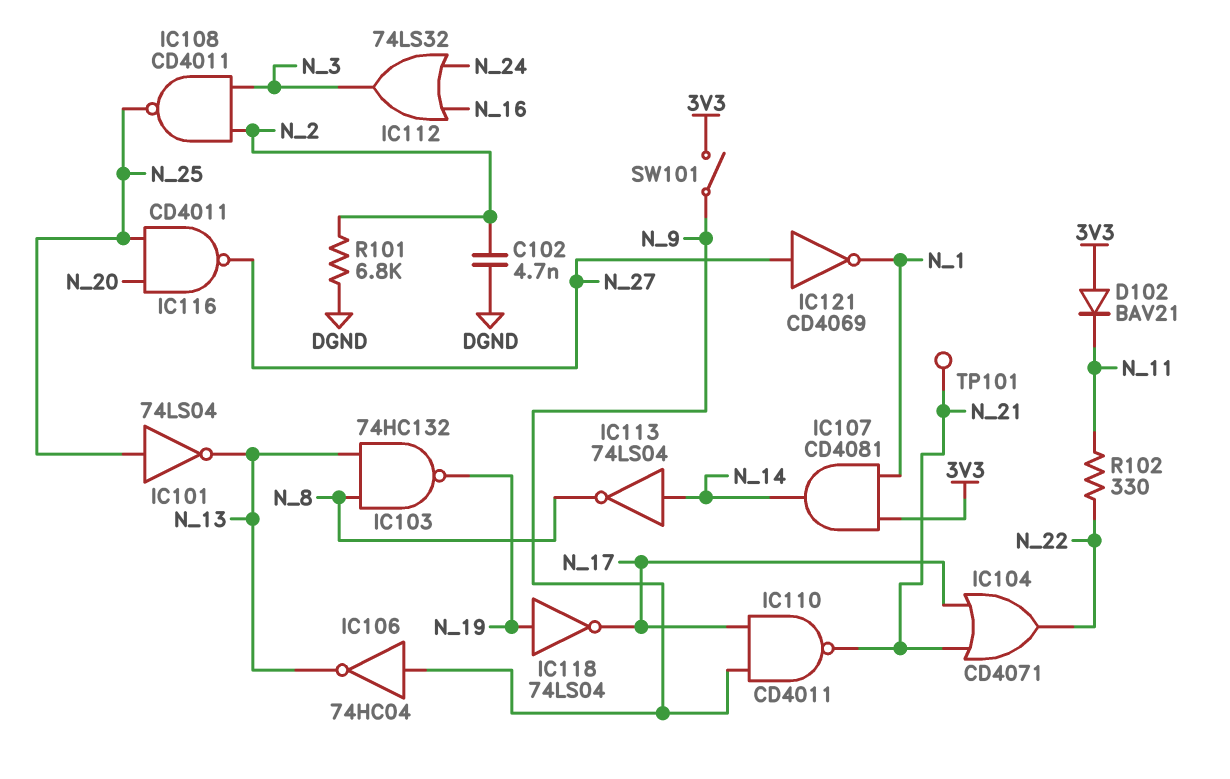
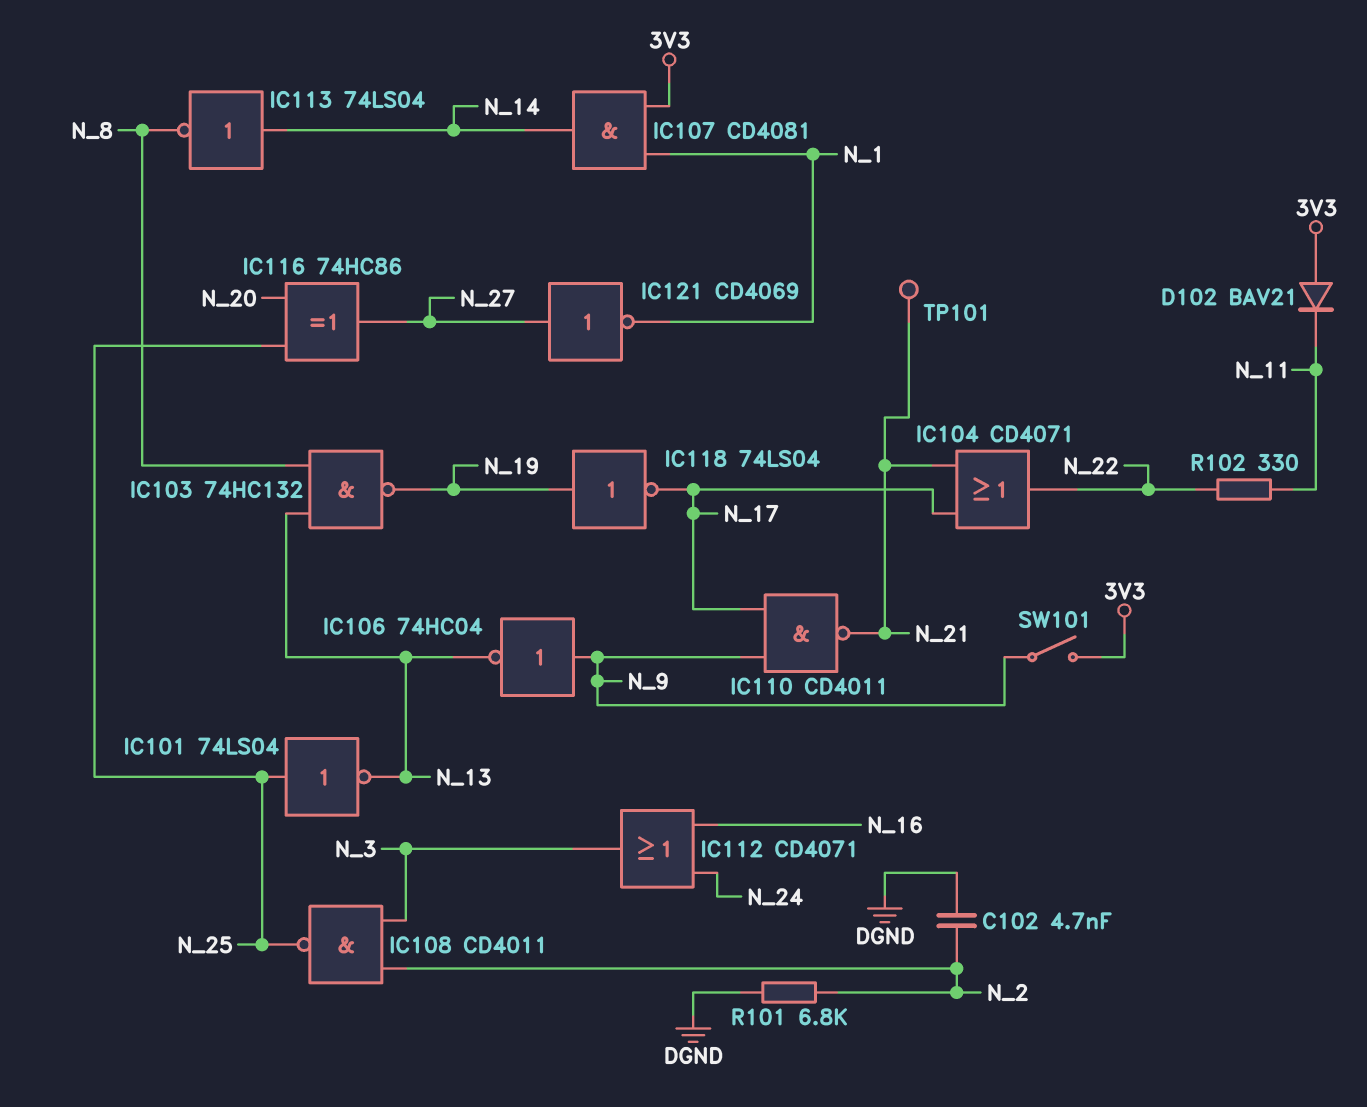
IC112: OR 74LS32 (in N_16, in N_24, out N_3) -> OR CD4071 (in N_16, in N_24, out N_3)
IC116: NAND CD4011 (in N_20, in N_25, out N_27) -> XOR 74HC86 (in N_20, in N_25, out N_27)

